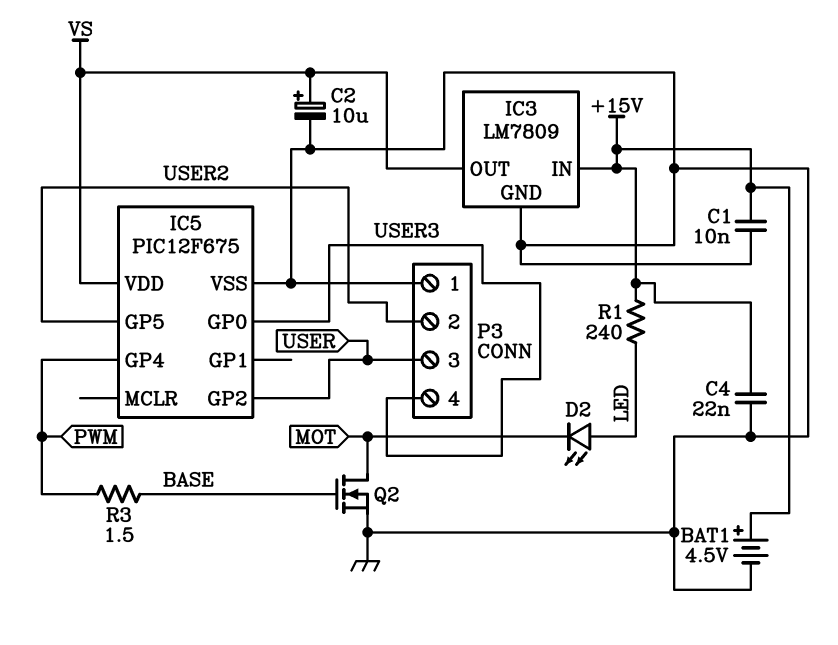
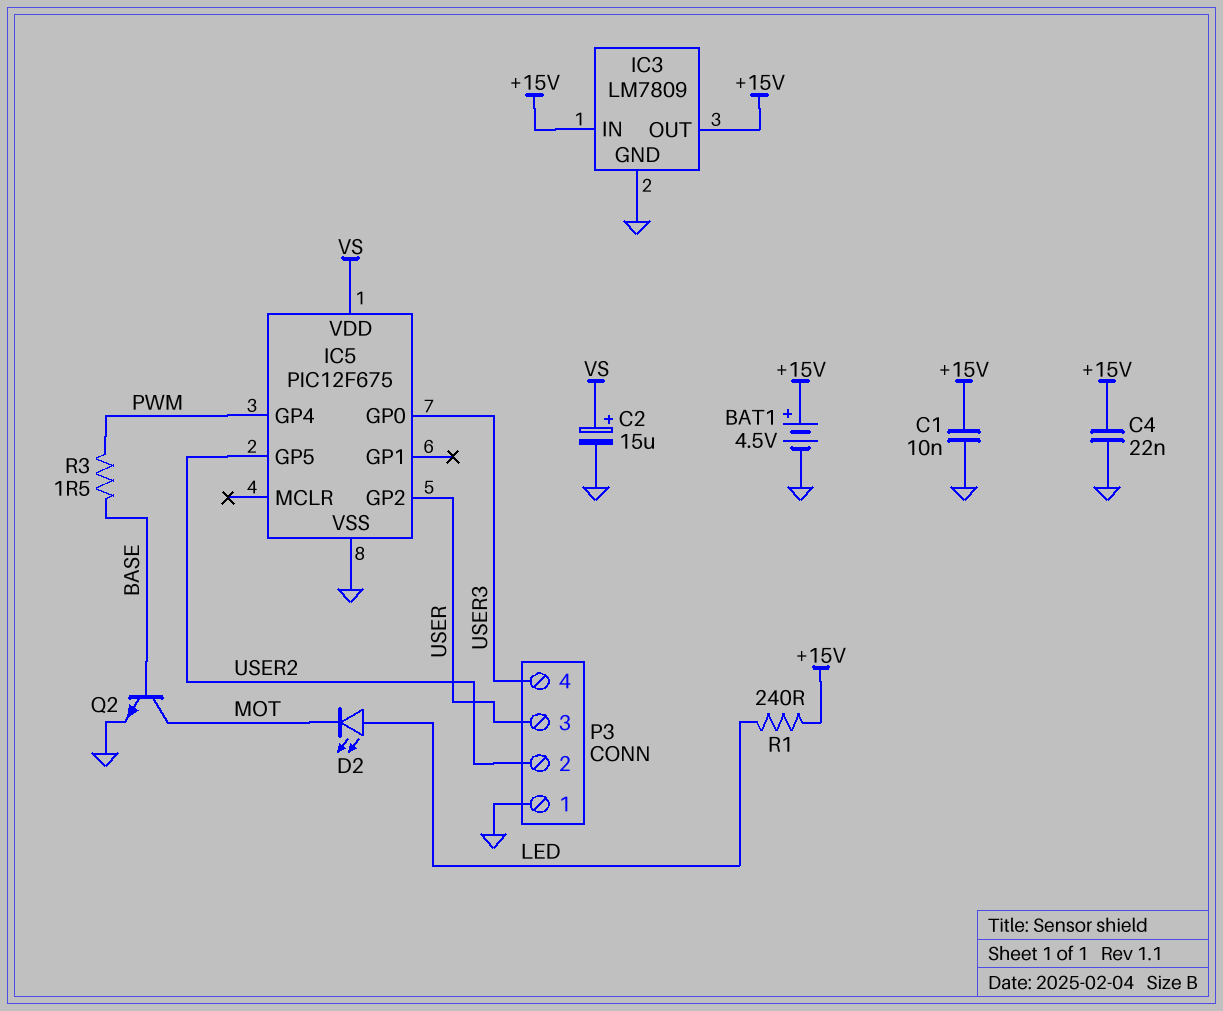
C2: 10uF (plus VS, minus GND) -> 15uF (plus VS, minus GND)
IC3 pin OUT: VS -> +15V
Q2: NMOS (G BASE, D MOT, S GND) -> NPN (B BASE, C MOT, E GND)

